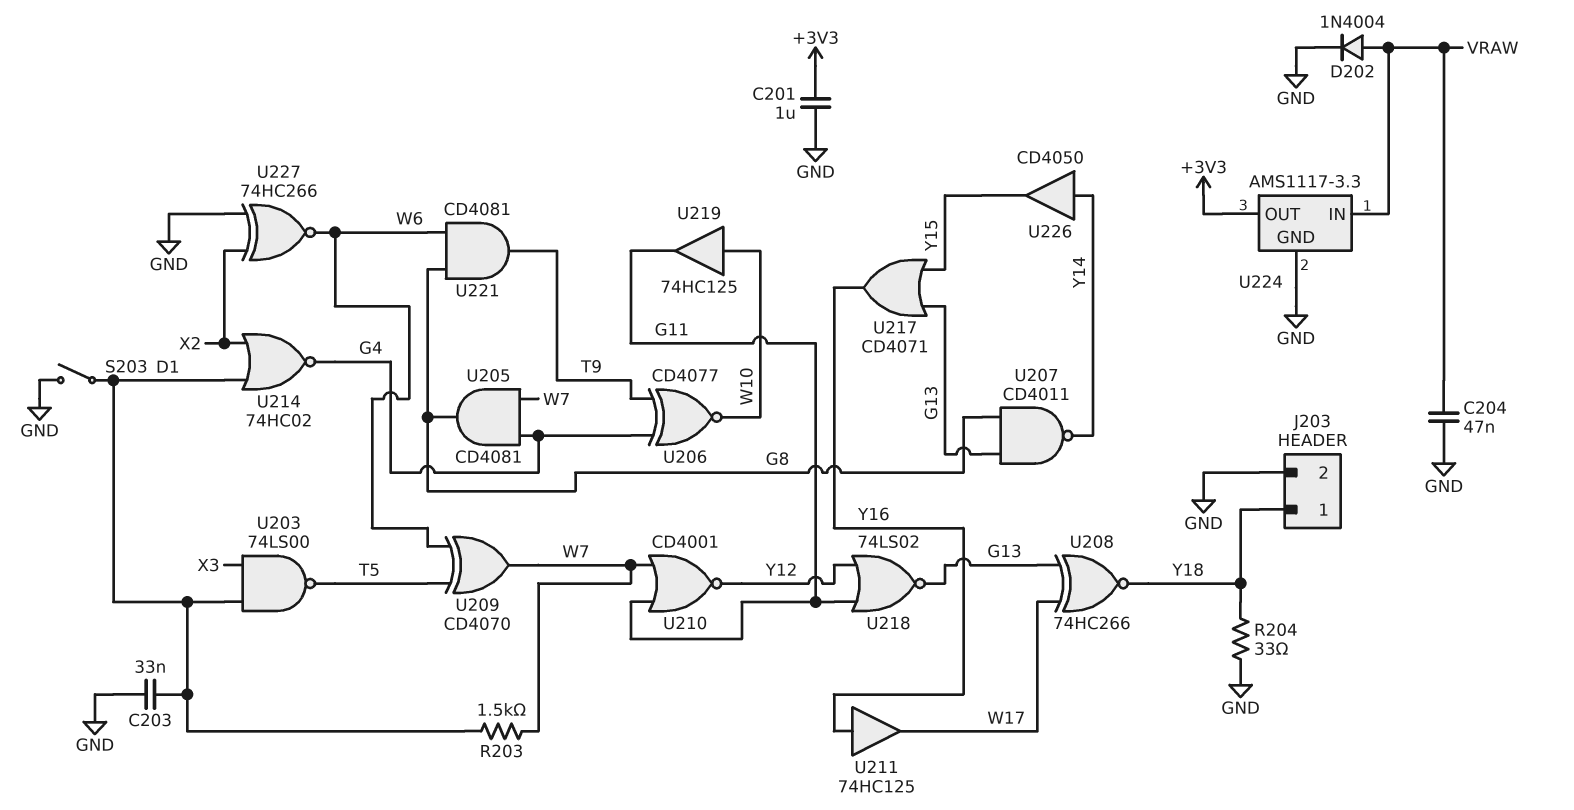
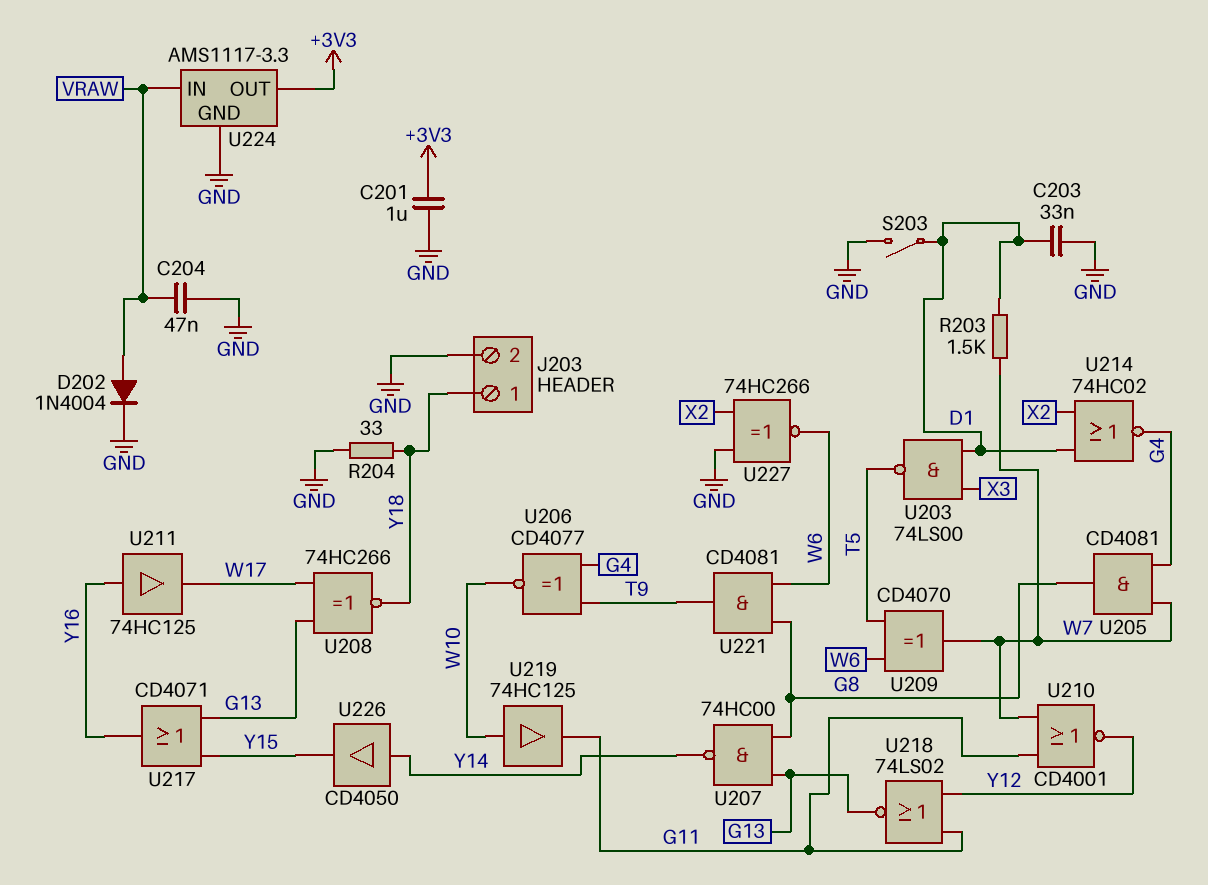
U207: NAND CD4011 (in G8, in G13, out Y14) -> NAND 74HC00 (in G8, in G13, out Y14)

